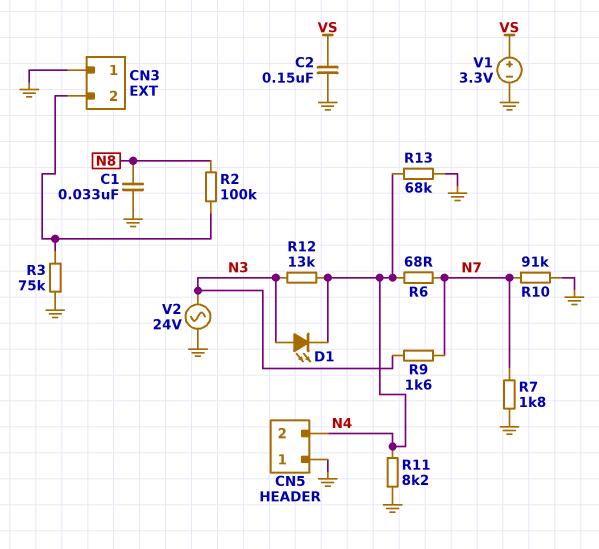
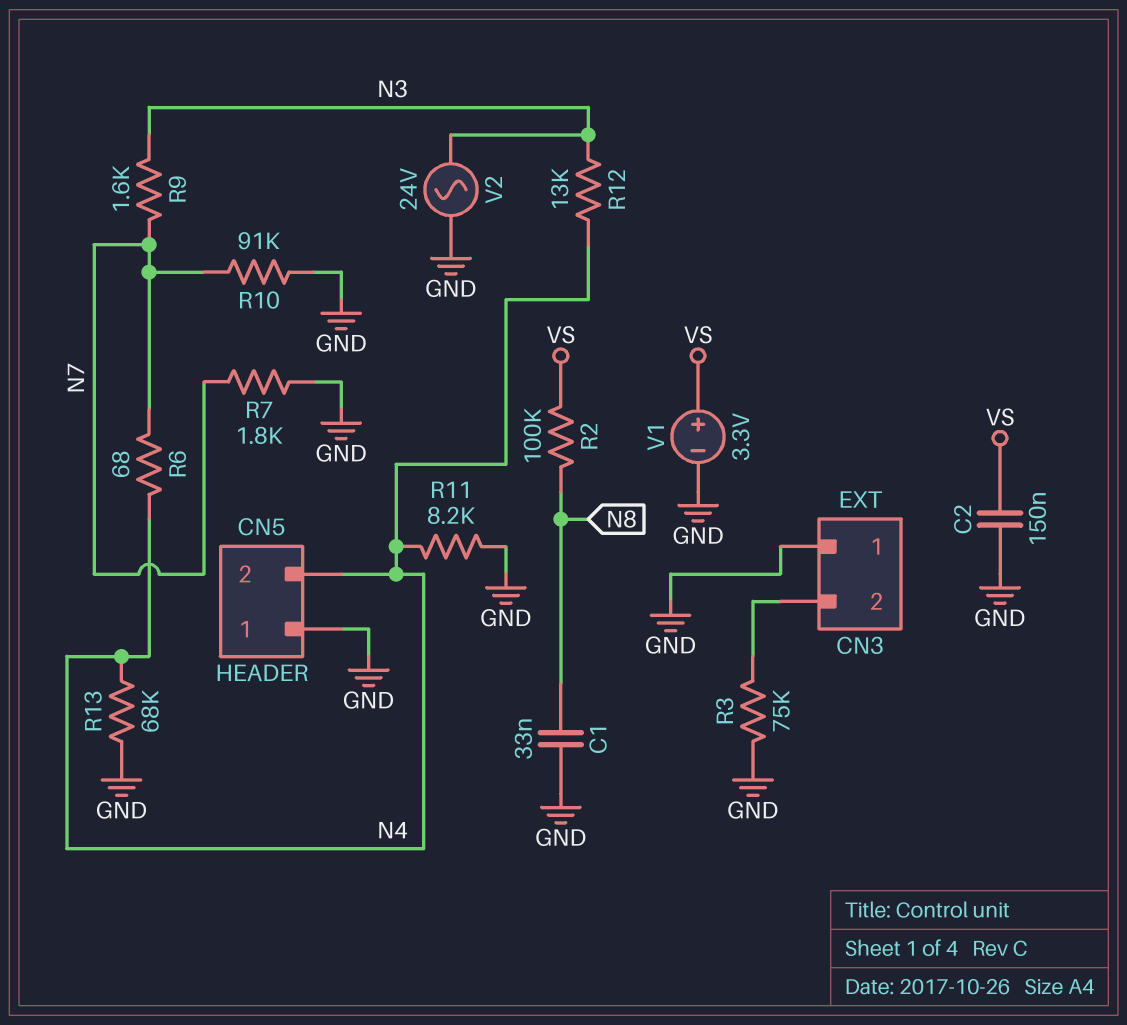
D1: LED (A N3, K N4) -> none
R2: 100k (CN3/2, N8) -> 100k (N8, VS)

